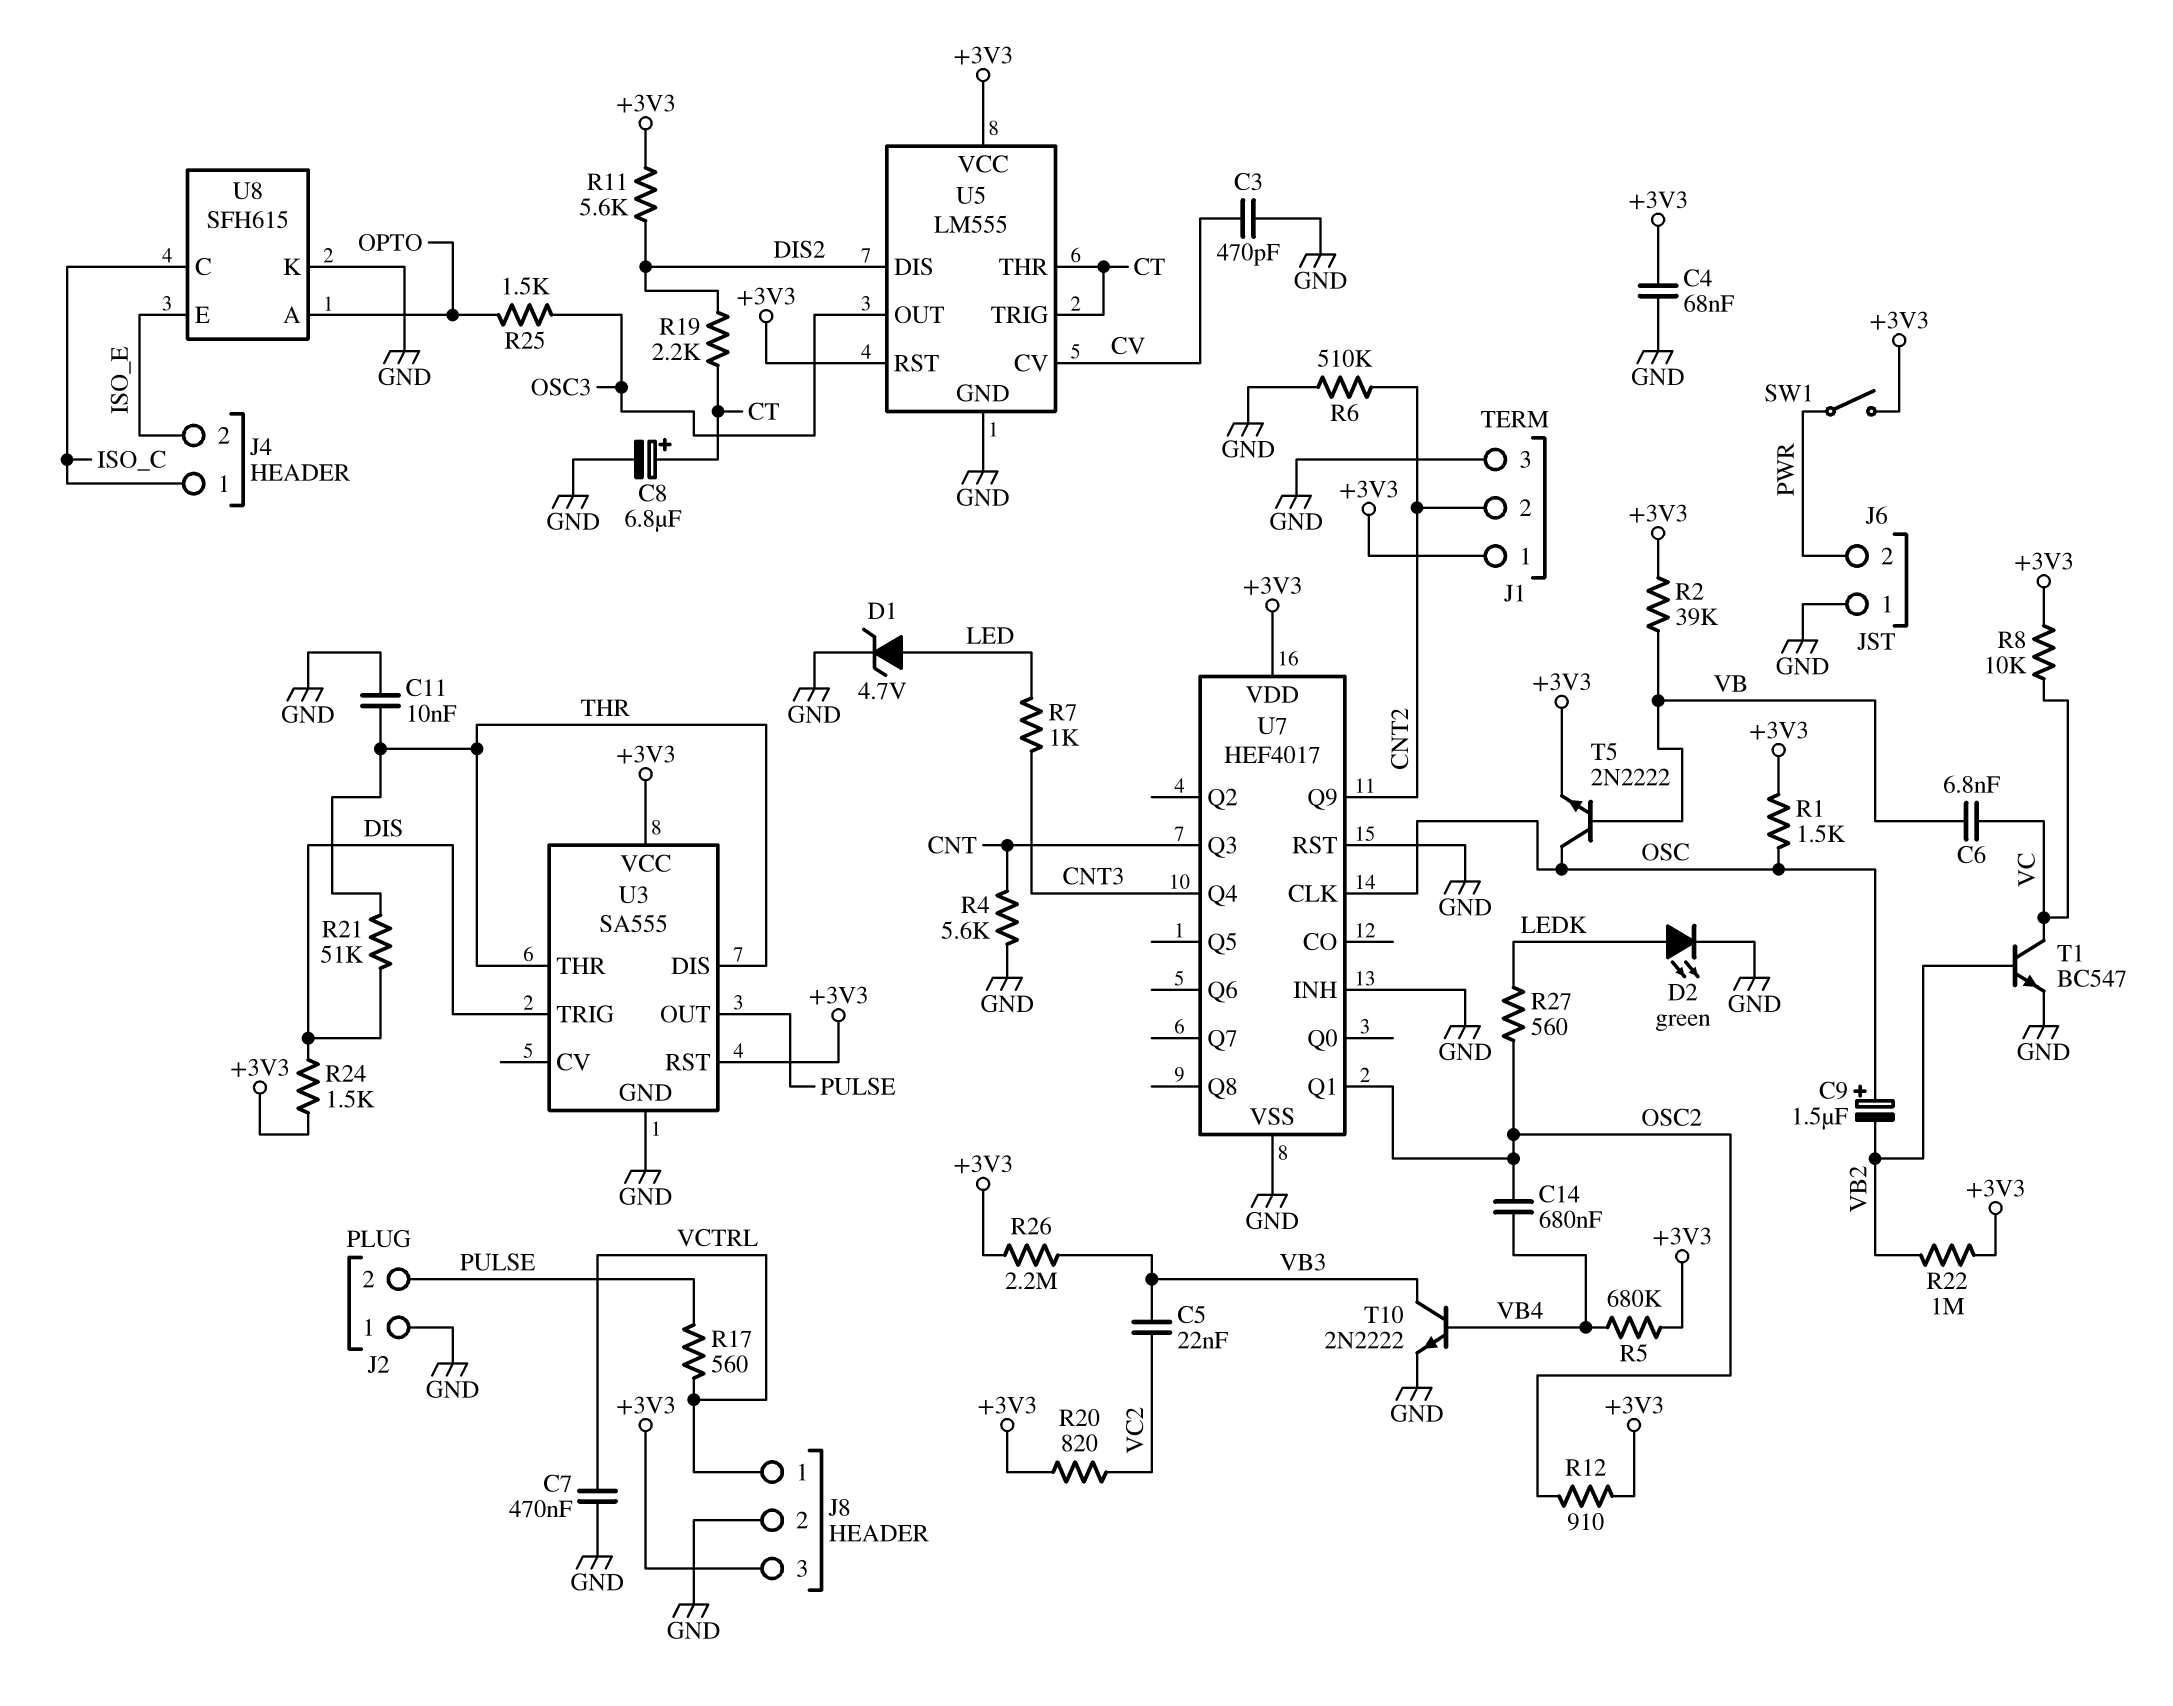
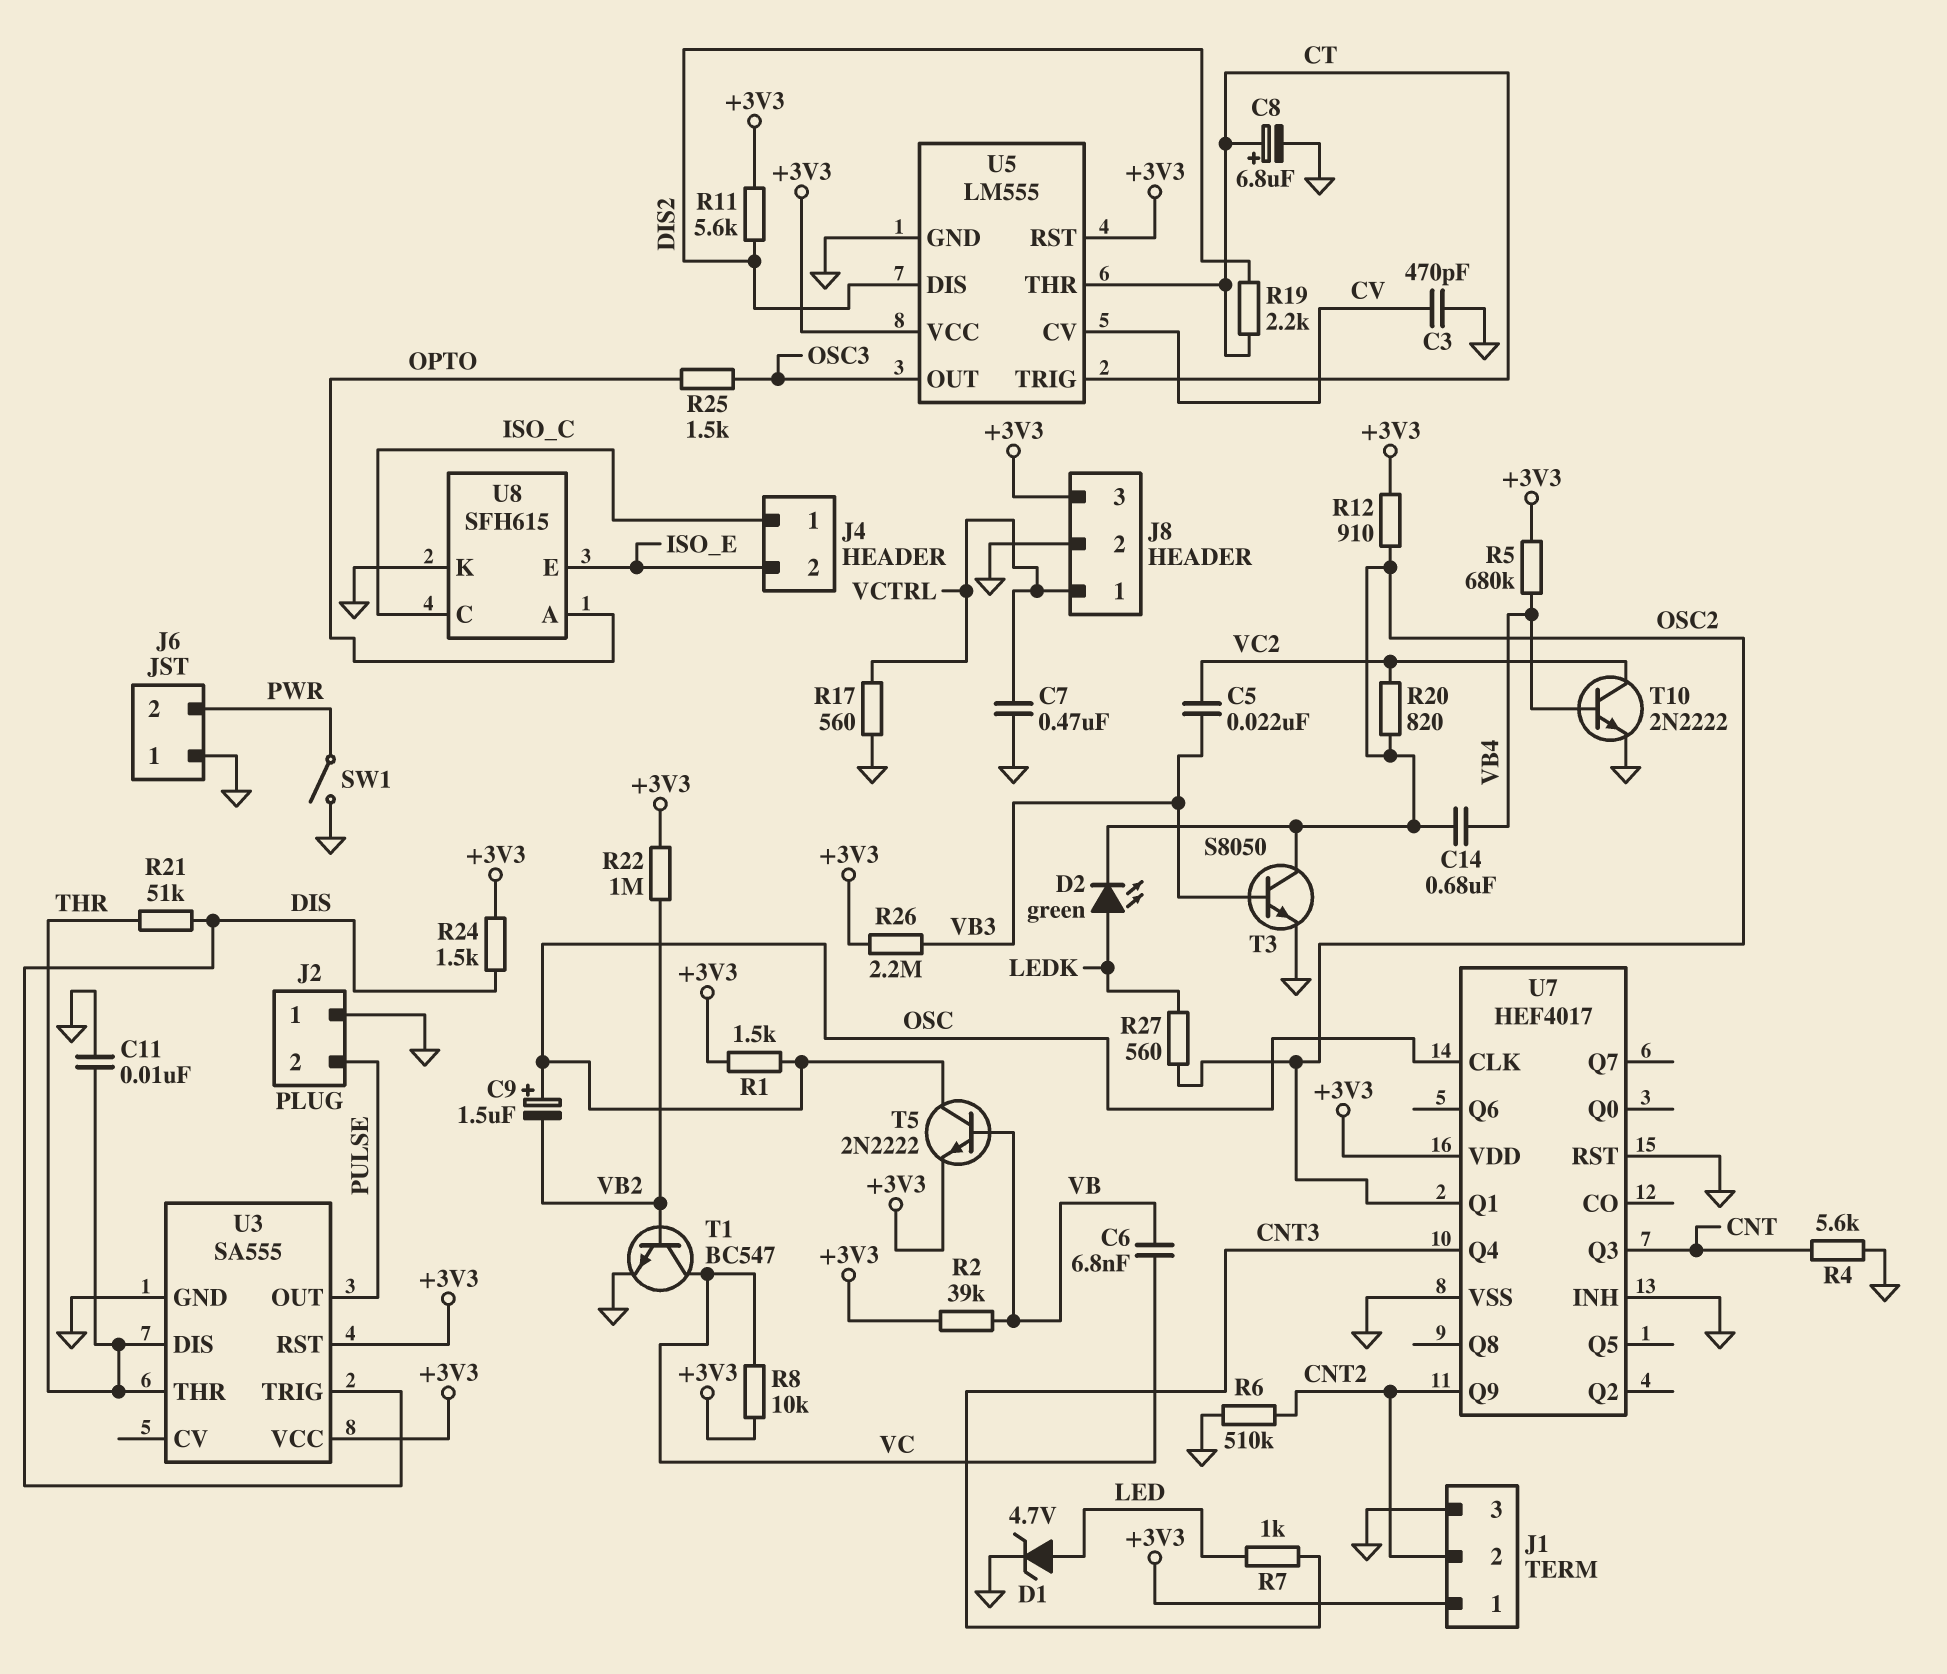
C4: 68nF (+3V3, GND) -> none
D2: LED green (A LEDK, K GND) -> LED green (A LEDK, K OSC2)
R17: 560 (PULSE, VCTRL) -> 560 (GND, VCTRL)
R20: 820 (+3V3, VC2) -> 820 (OSC2, VC2)
SW1: switch (+3V3, PWR) -> switch (GND, PWR)
T3: none -> NPN S8050 (B VB3, C OSC2, E GND)
T10: NPN 2N2222 (B VB4, C VB3, E GND) -> NPN 2N2222 (B VB4, C VC2, E GND)

